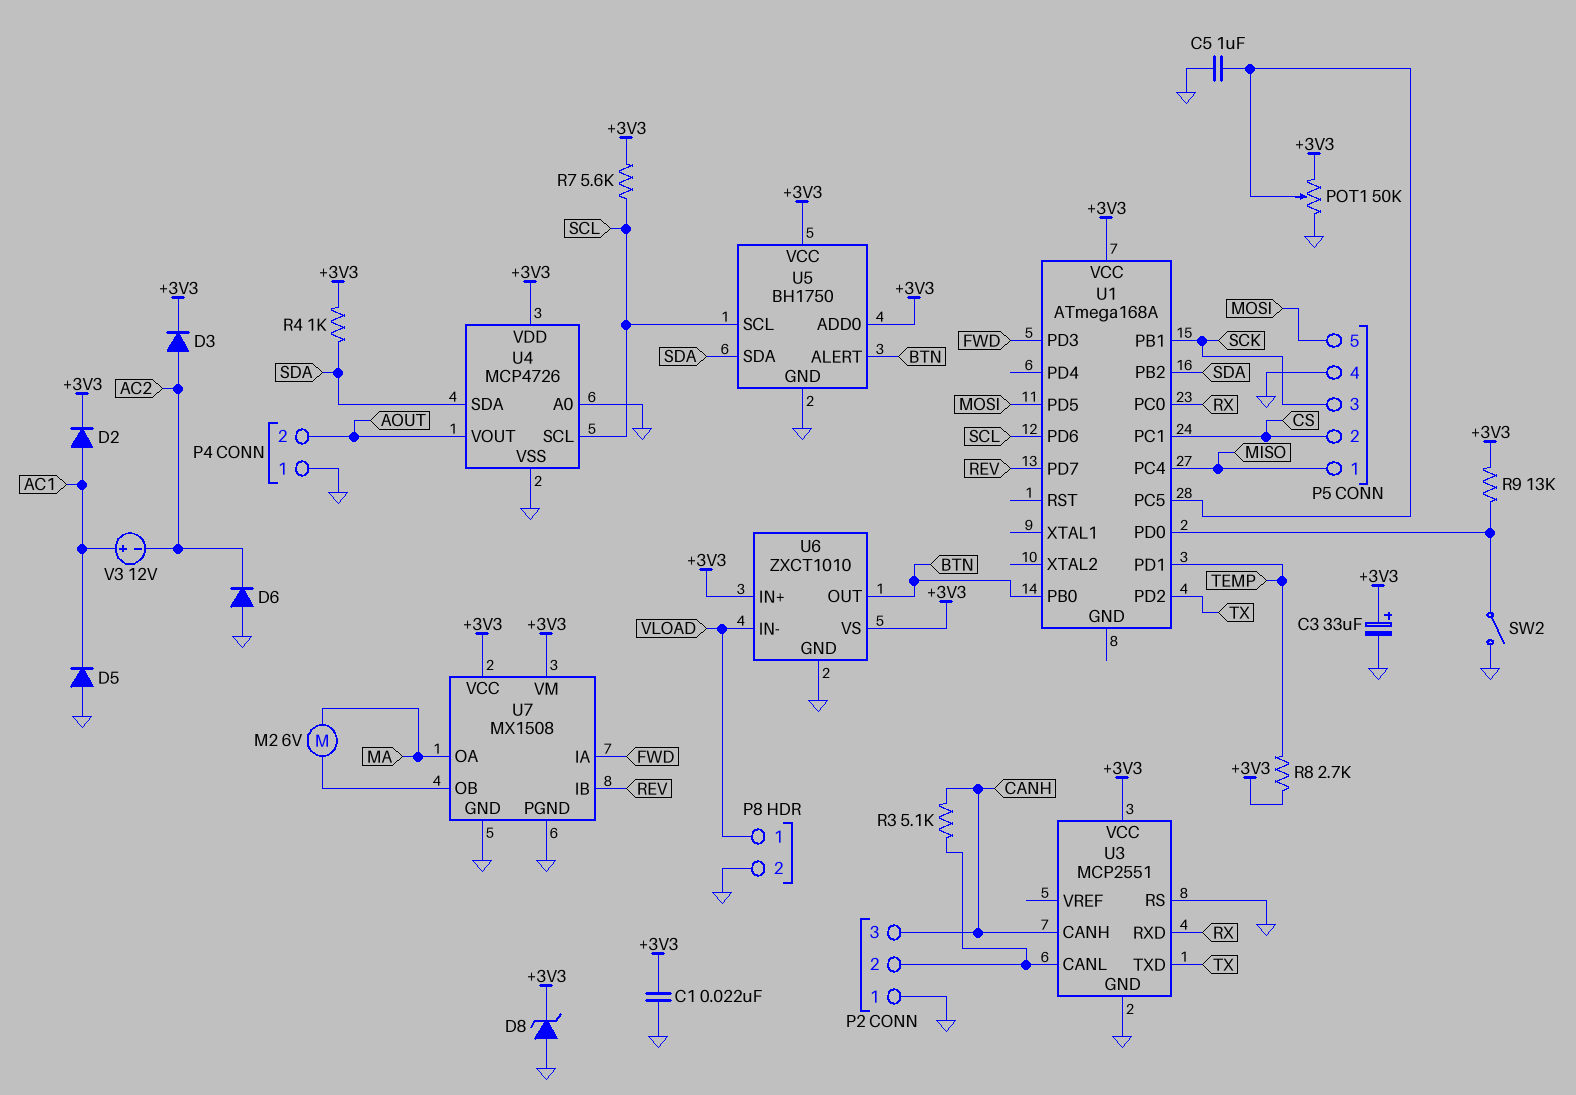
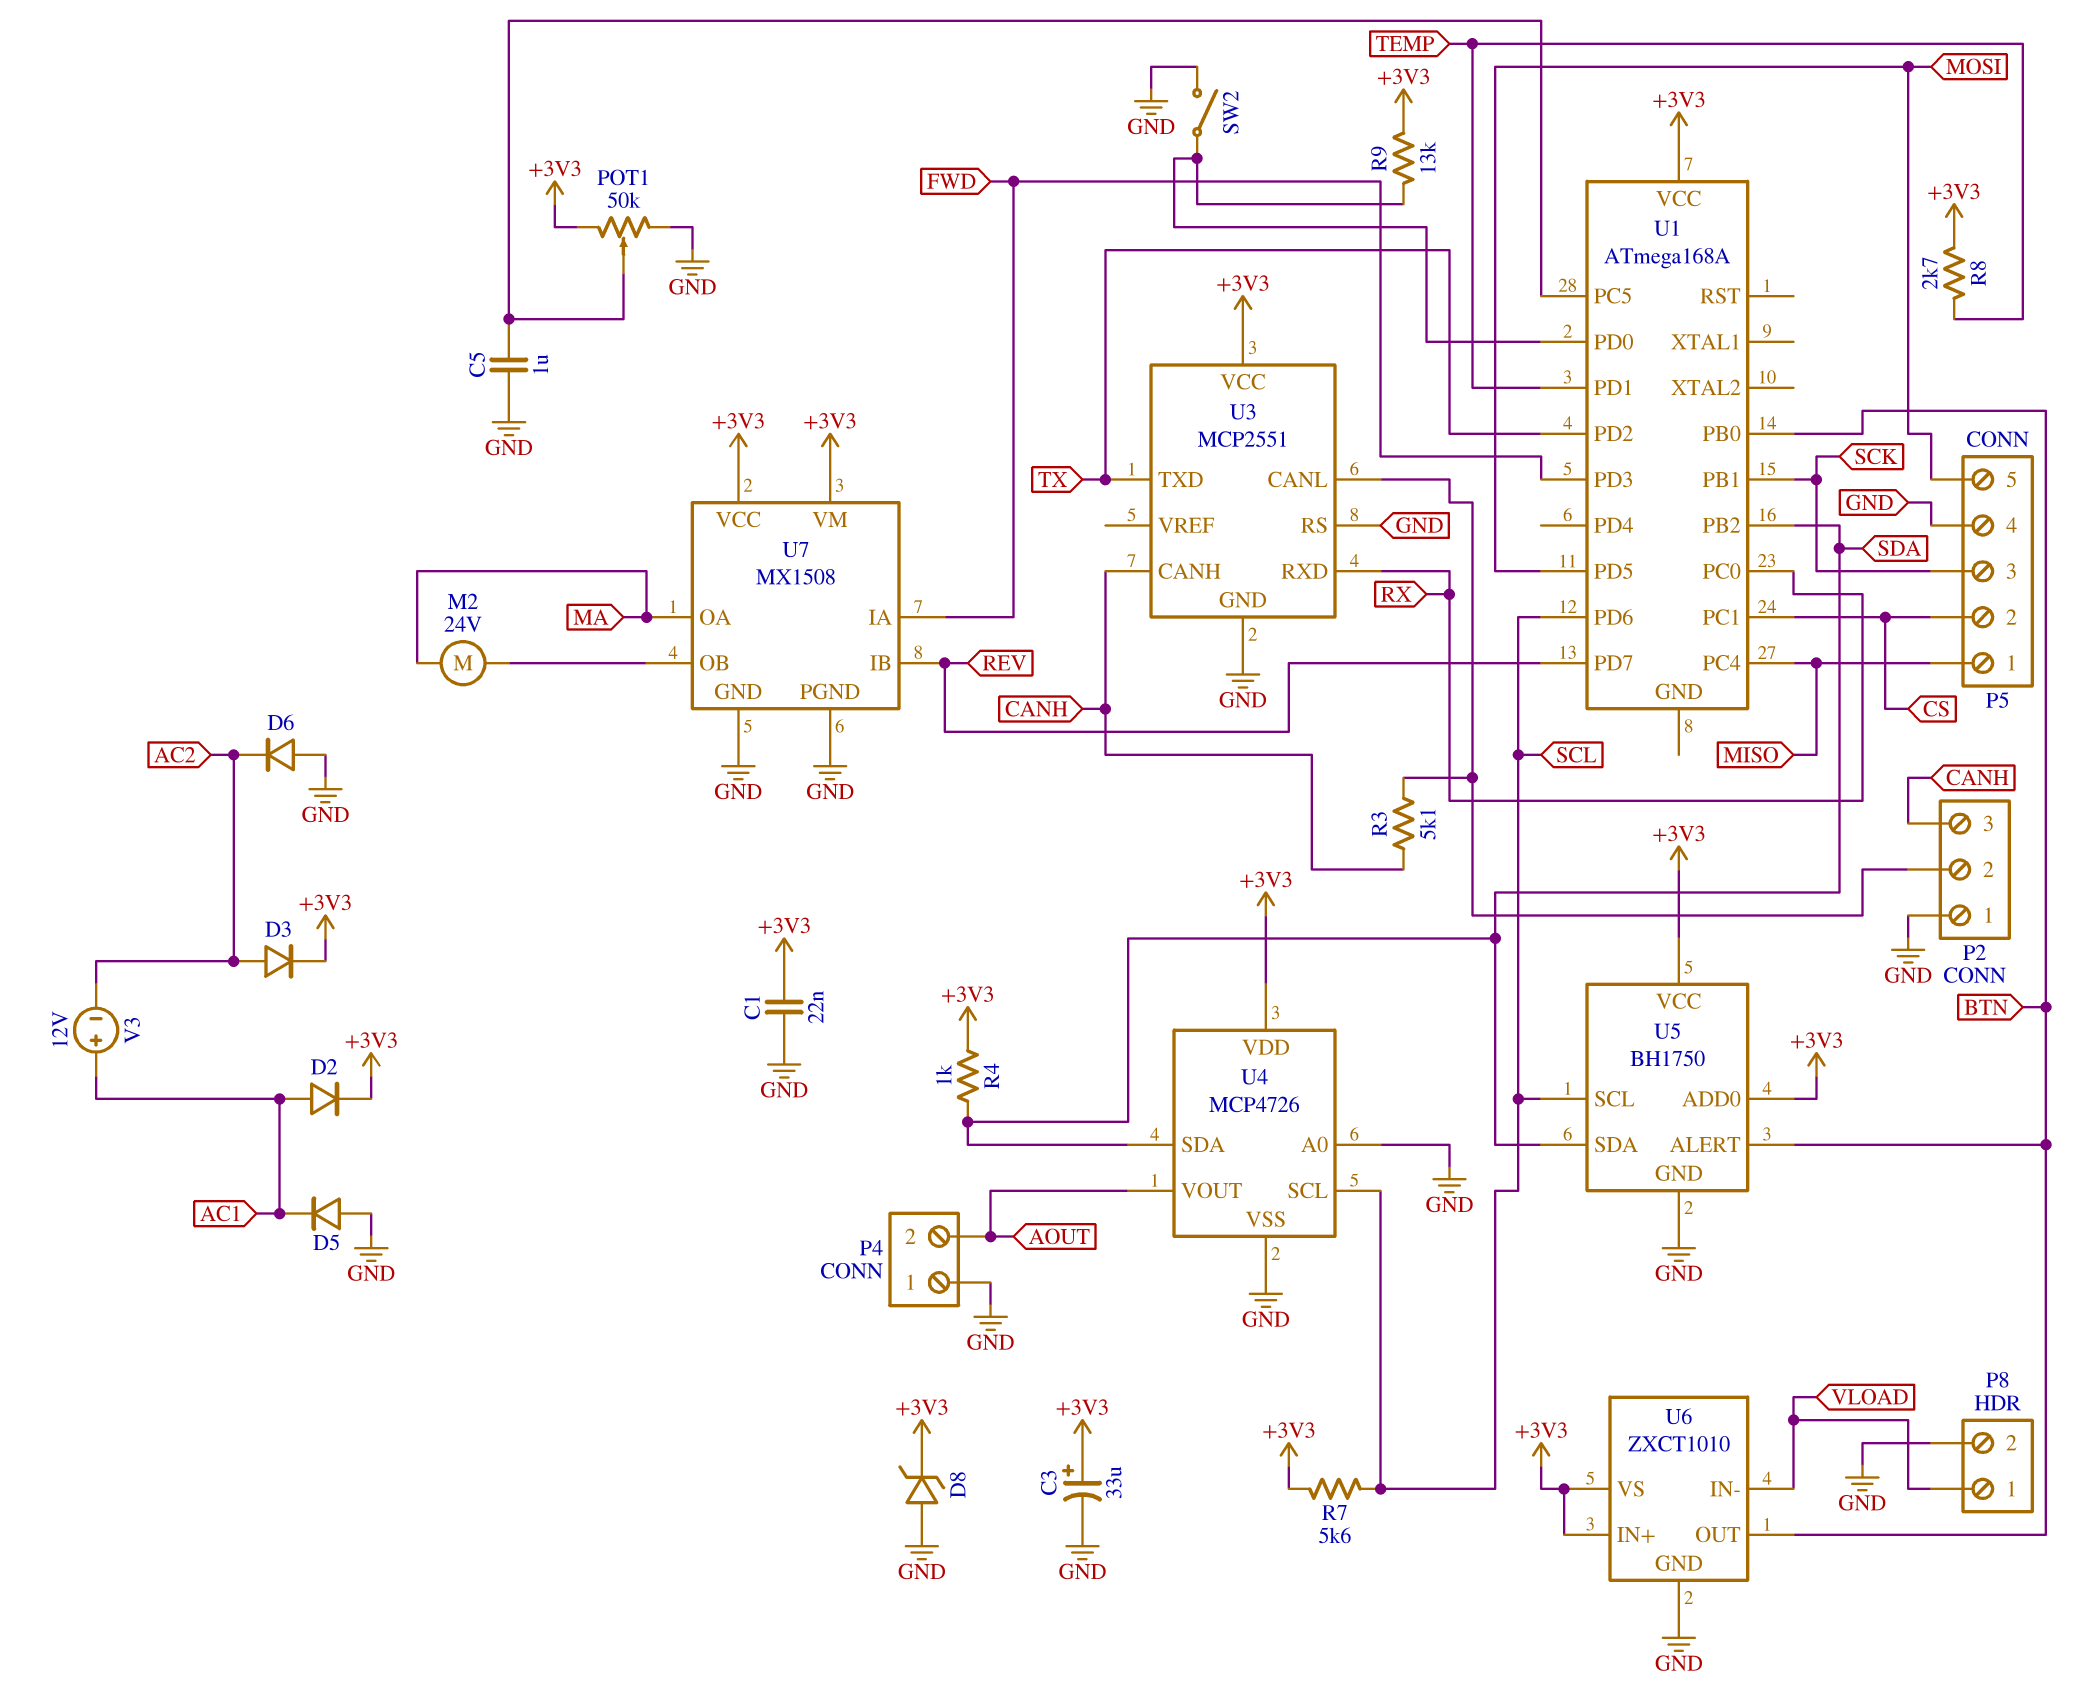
M2: motor 6V (MA, U7/OB) -> motor 24V (MA, U7/OB)

